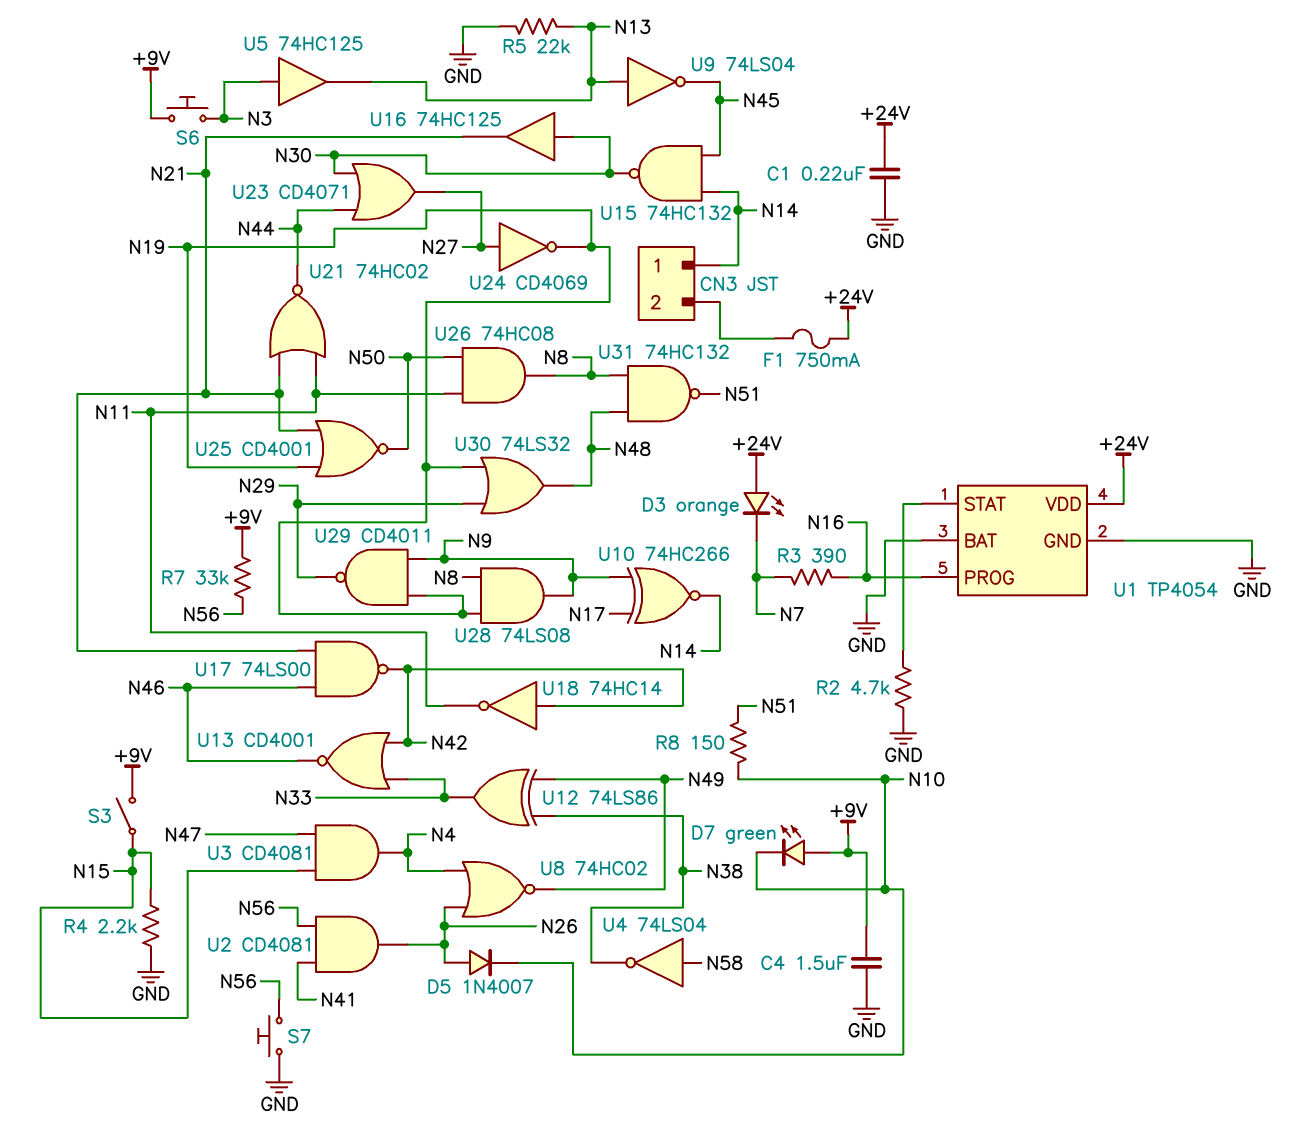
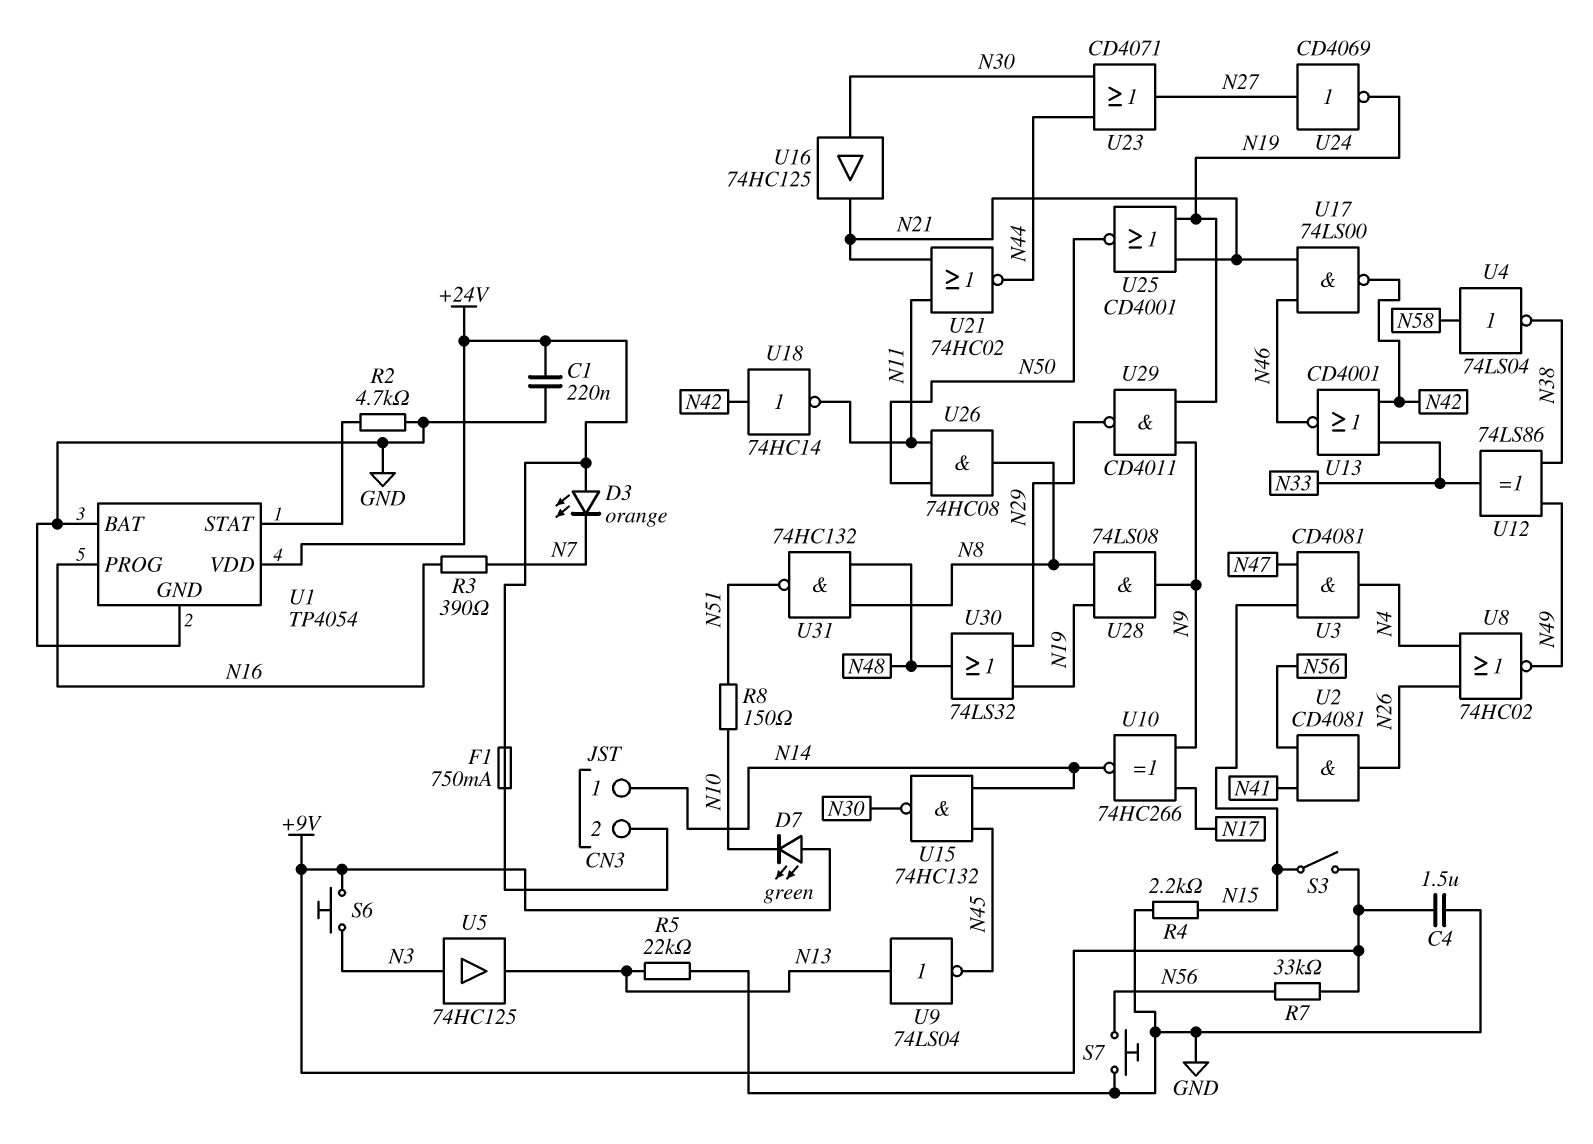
D5: diode 1N4007 (A N26, K N10) -> none

